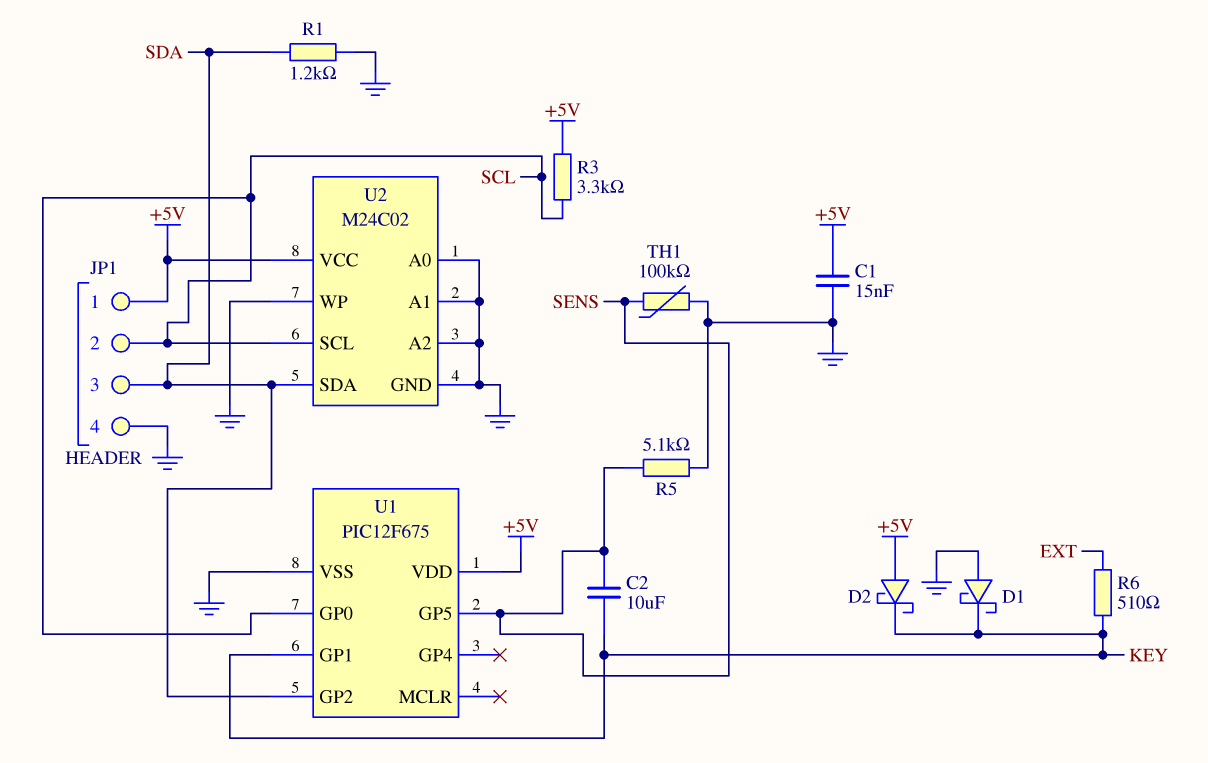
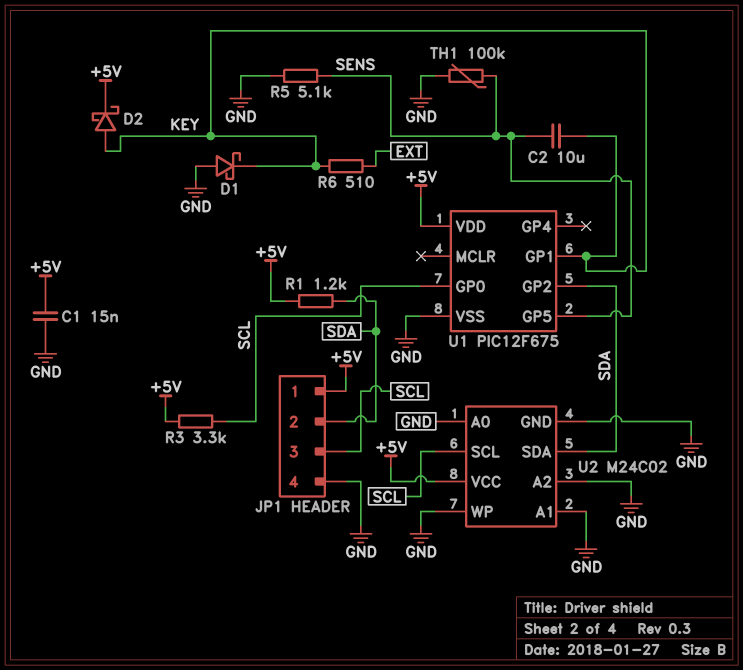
D2: schottky (A +5V, K KEY) -> schottky (A KEY, K +5V)
JP1 pin 2: SCL -> SDA
JP1 pin 3: SDA -> SCL
R1: 1.2k (GND, SDA) -> 1.2k (+5V, SDA)

